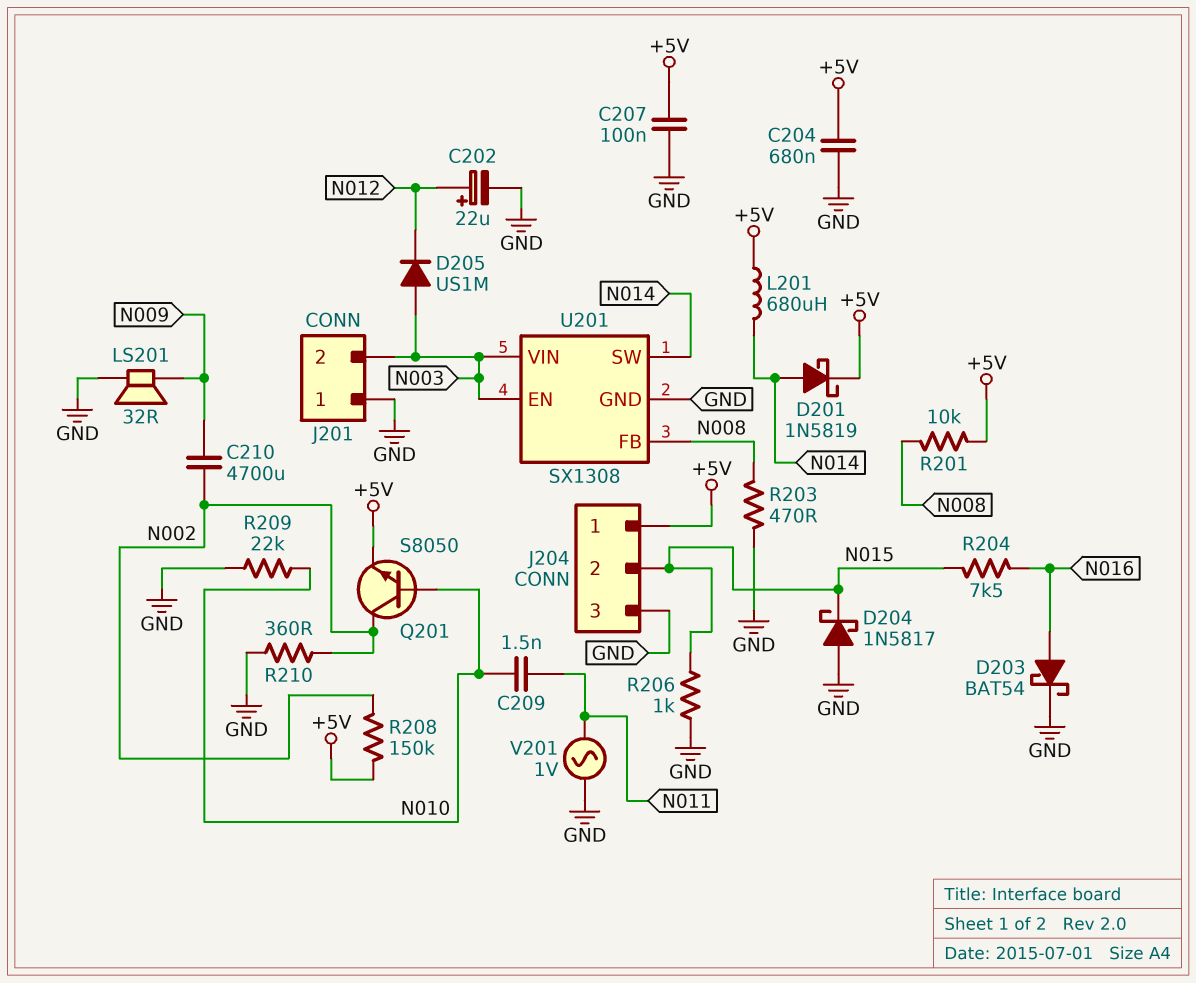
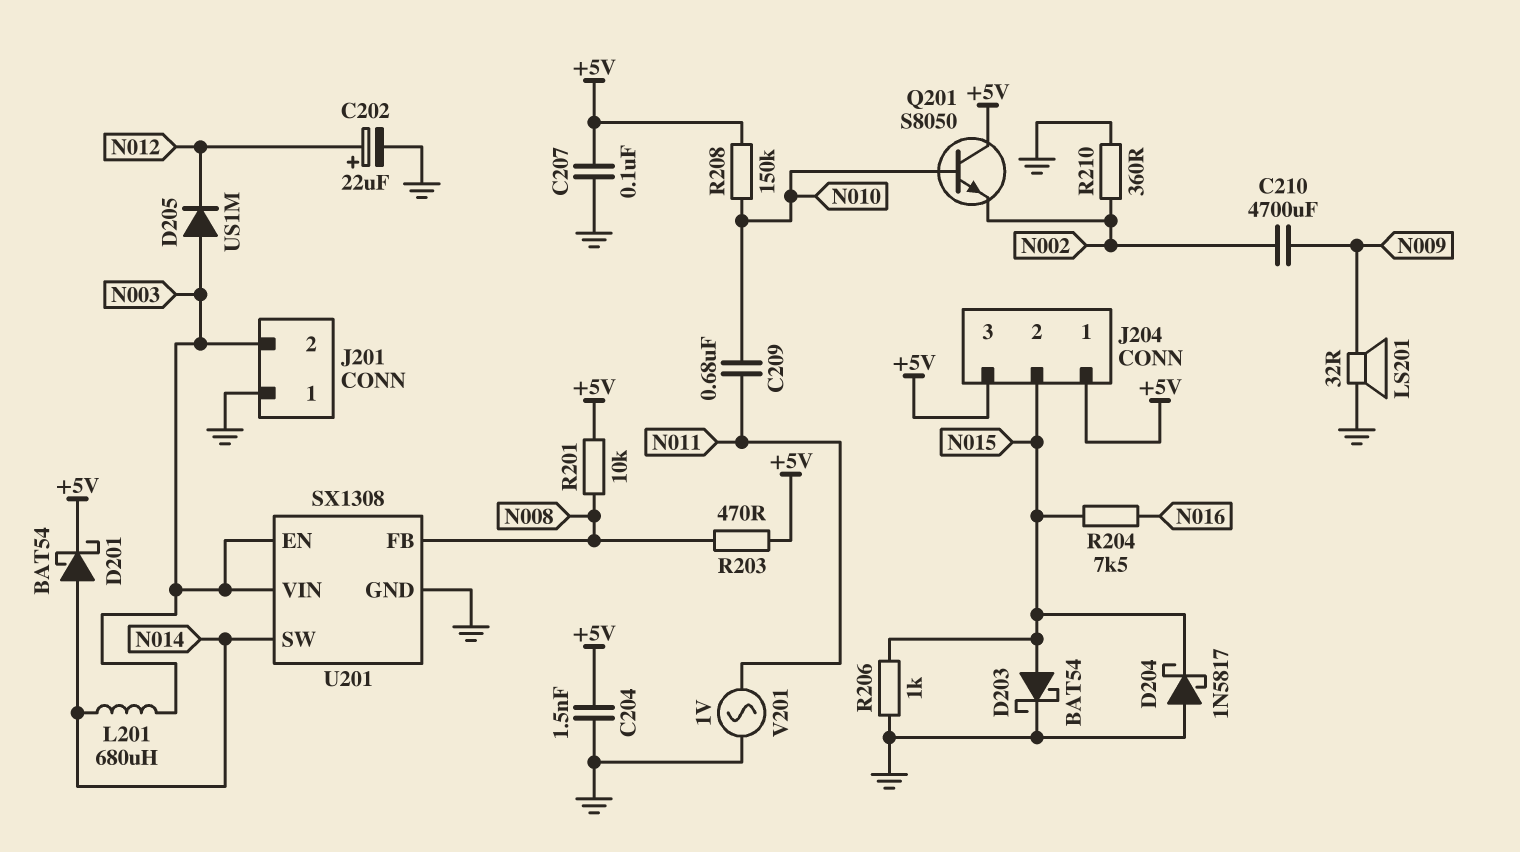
C204: 680nF (+5V, GND) -> 1.5nF (+5V, GND)
C209: 1.5nF (N010, N011) -> 680nF (N010, N011)
D201: schottky 1N5819 (A N014, K +5V) -> schottky BAT54 (A N014, K +5V)
D203: schottky BAT54 (A N016, K GND) -> schottky BAT54 (A N015, K GND)
J204 pin 3: GND -> +5V
L201: 680uH (+5V, N014) -> 680uH (N003, N014)
Q201: NPN S8050 (B N010, C N002, E +5V) -> NPN S8050 (B N010, C +5V, E N002)
R203: 470 (GND, N008) -> 470 (+5V, N008)
R208: 150k (+5V, N002) -> 150k (+5V, N010)
R209: 22k (GND, N010) -> none

